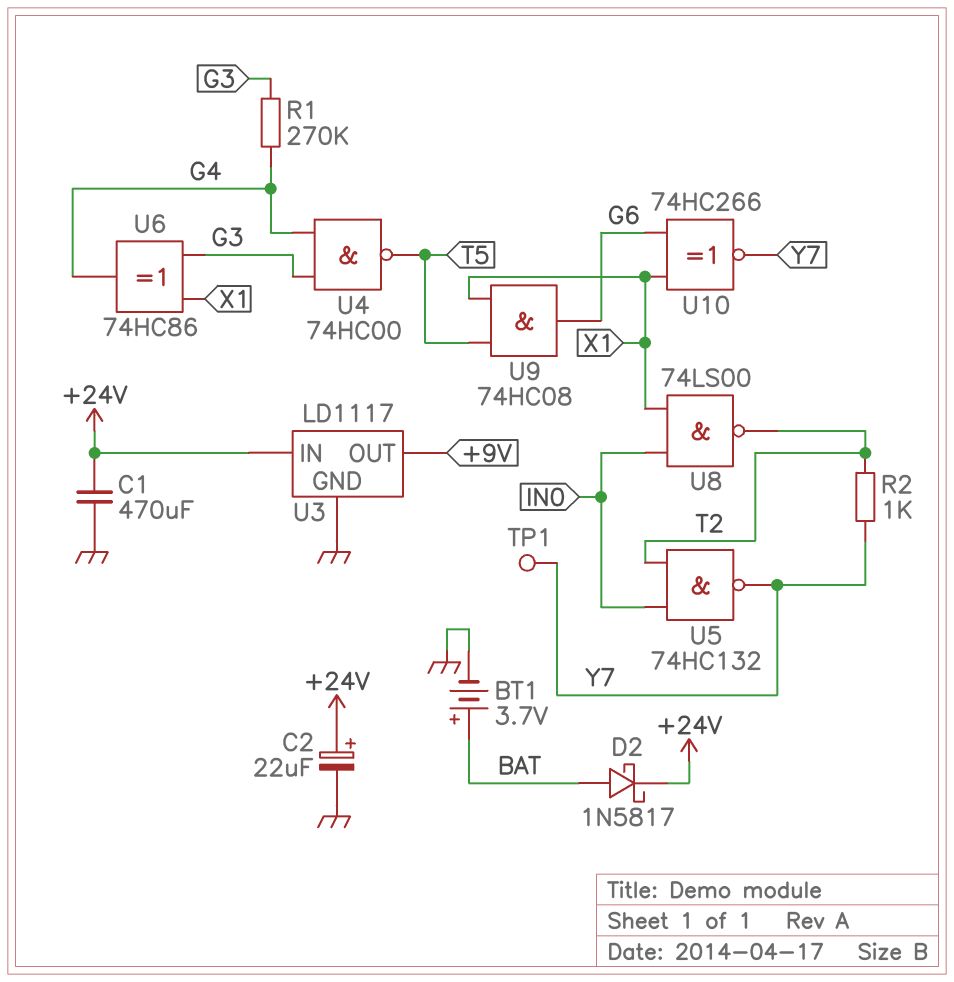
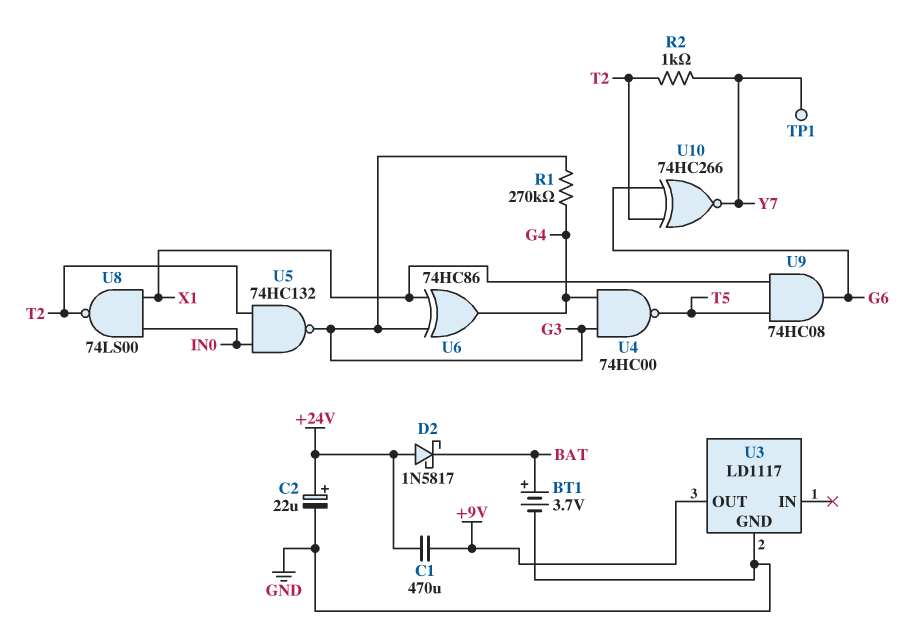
C1: 470uF (+24V, GND) -> 470uF (+9V, +24V)
D2: schottky 1N5817 (A BAT, K +24V) -> schottky 1N5817 (A +24V, K BAT)
U3 pin IN: +24V -> none
U5: NAND 74HC132 (in IN0, in T2, out Y7) -> NAND 74HC132 (in IN0, in T2, out G3)
U10: XNOR 74HC266 (in G6, in X1, out Y7) -> XNOR 74HC266 (in G6, in T2, out Y7)

